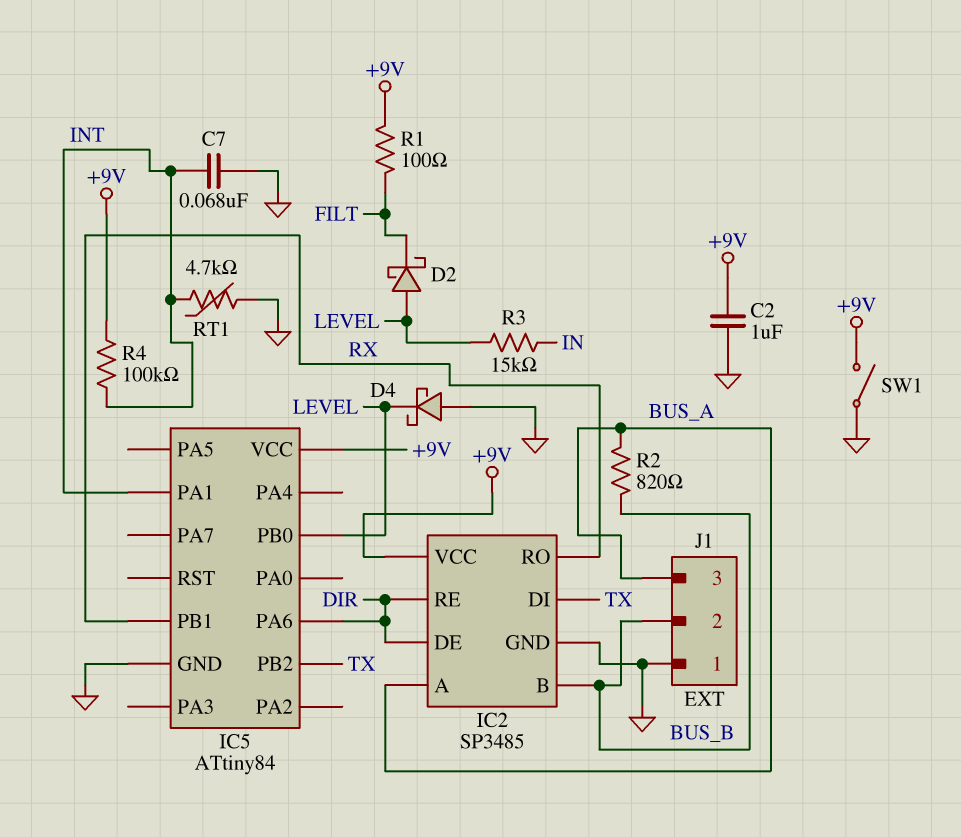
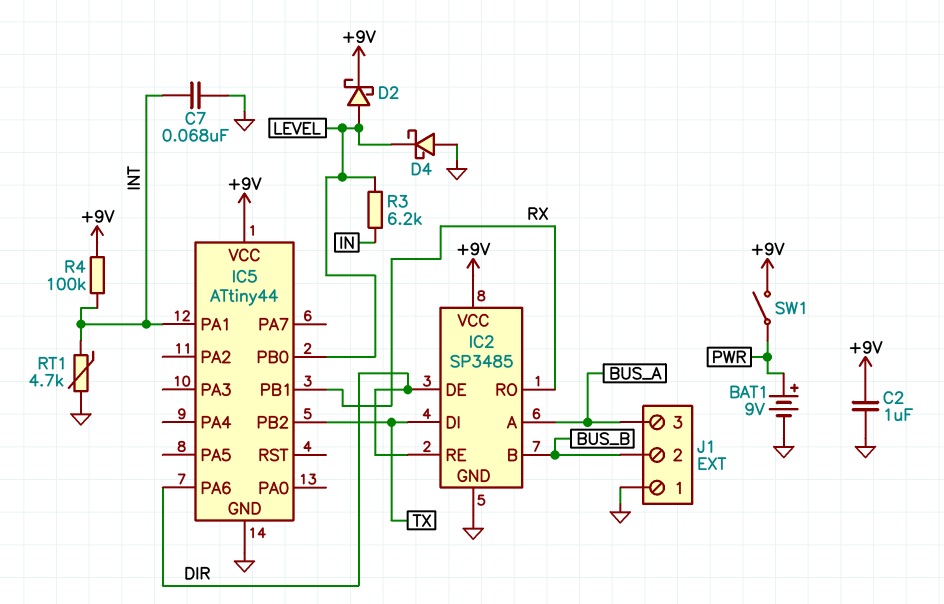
BAT1: none -> 9V (plus PWR, minus GND)
D2: schottky (A LEVEL, K FILT) -> schottky (A LEVEL, K +9V)
IC5: ATtiny84 -> ATtiny44
R1: 100 (+9V, FILT) -> none
R2: 820 (BUS_A, BUS_B) -> none
R3: 15k (IN, LEVEL) -> 6.2k (IN, LEVEL)
SW1: switch (+9V, GND) -> switch (+9V, PWR)

